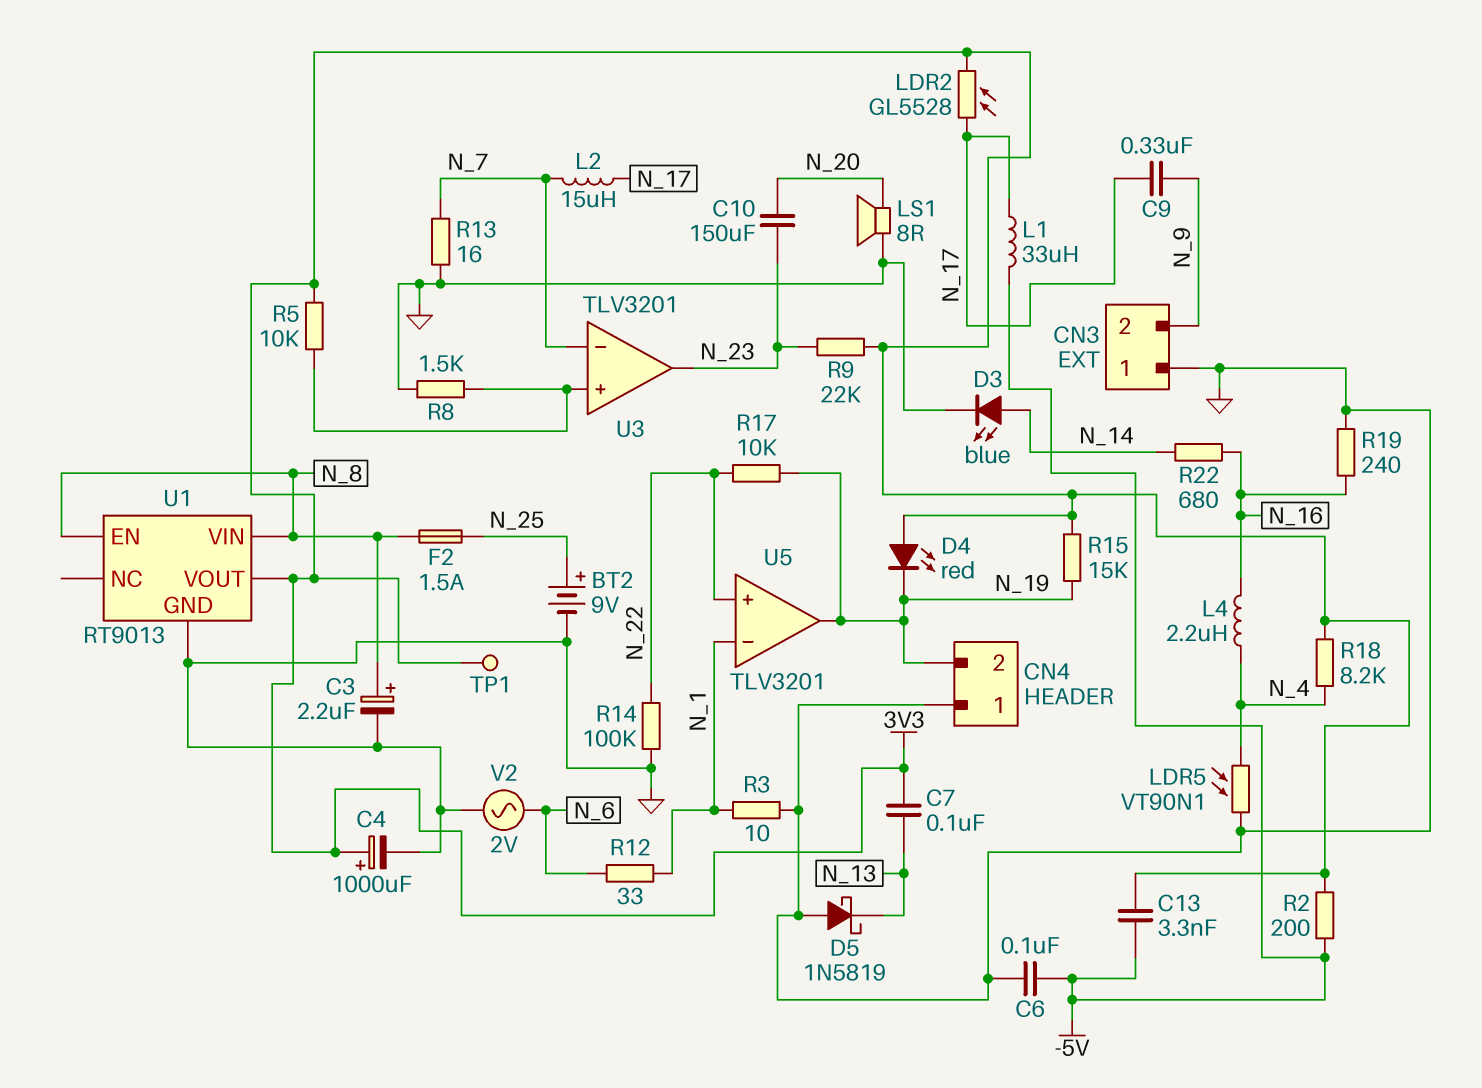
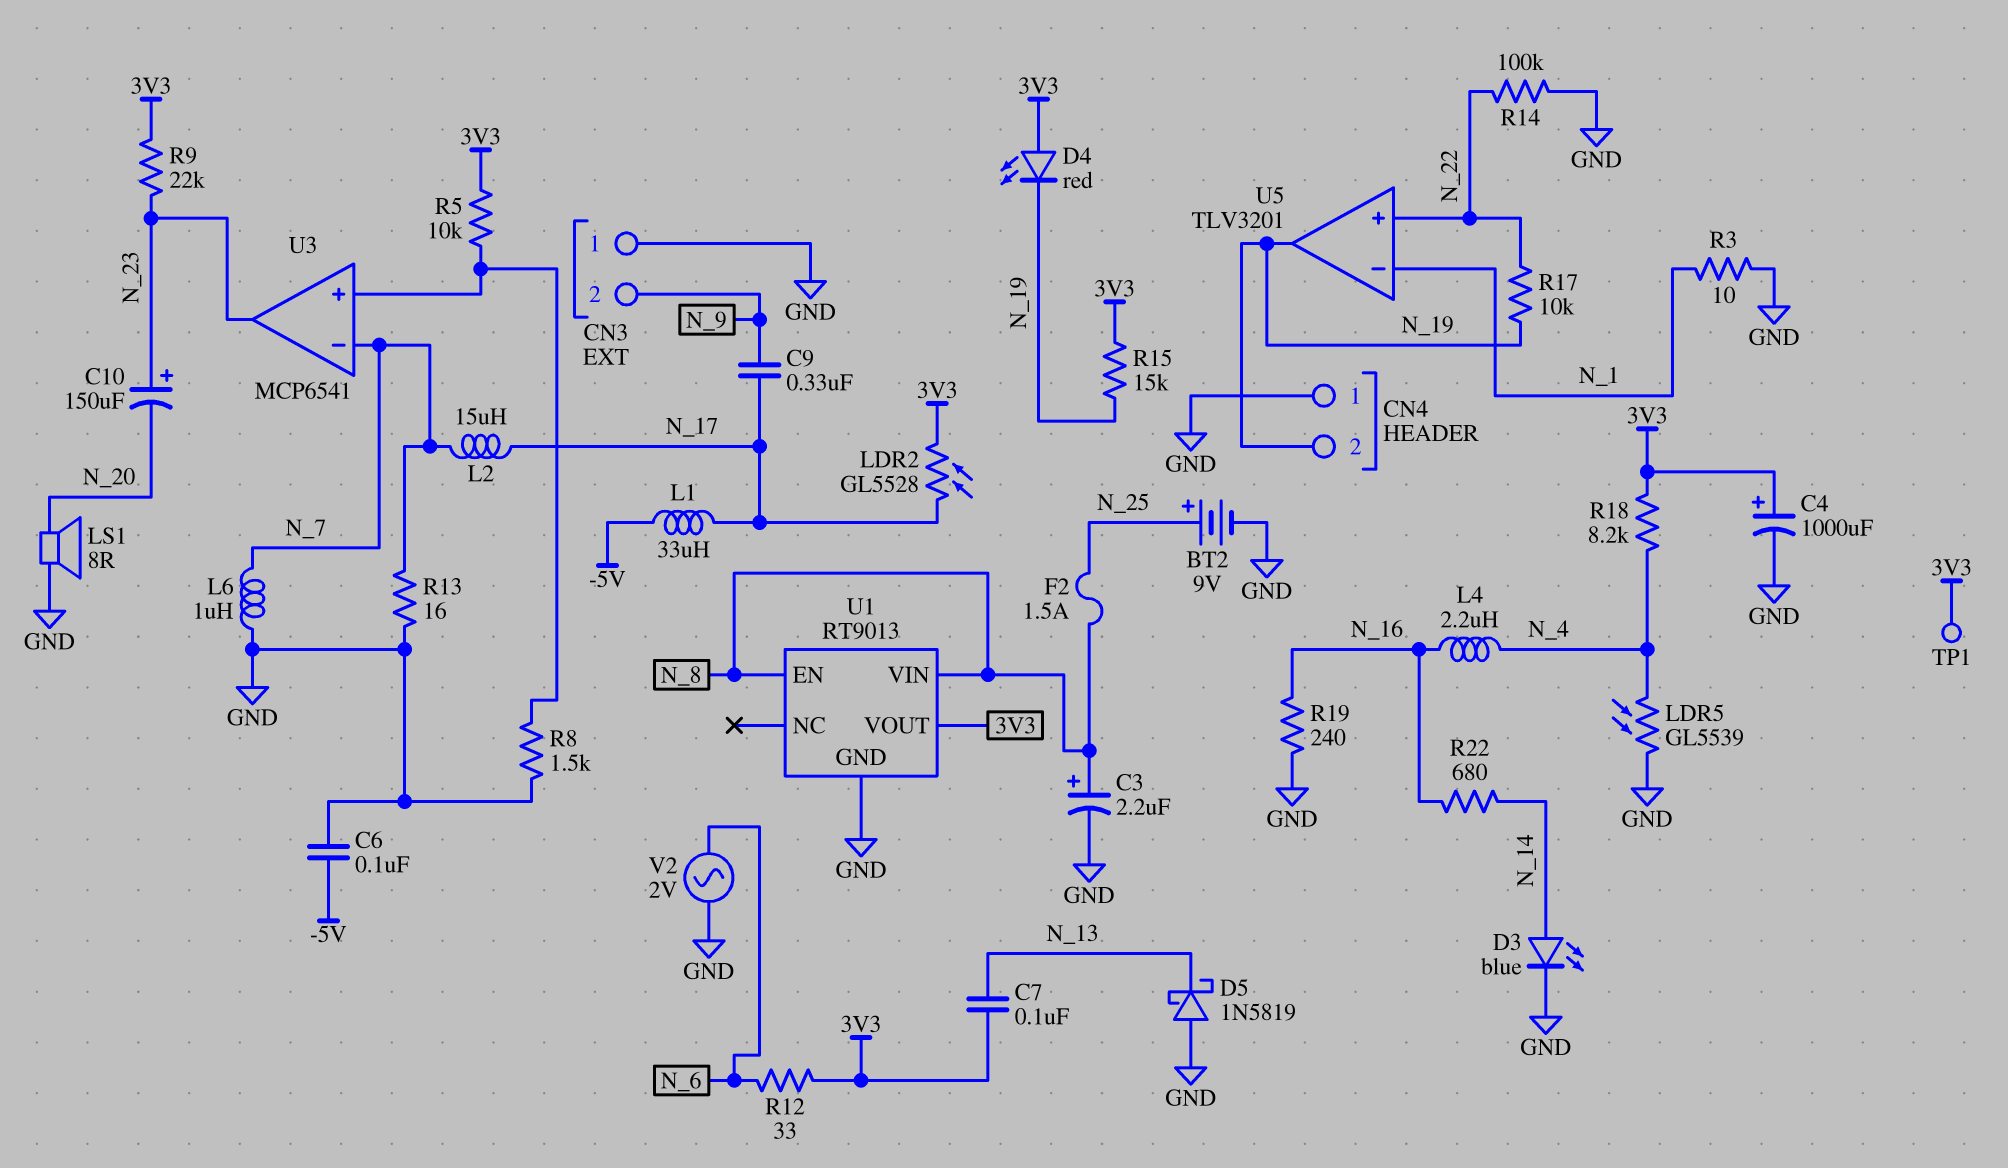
C10: 150uF (N_20, N_23) -> 150uF (plus N_23, minus N_20)
C13: 3.3nF (-5V, 3V3) -> none
L6: none -> 1uH (GND, N_7)
LDR5: VT90N1 (GND, N_4) -> GL5539 (GND, N_4)
R2: 200 (-5V, 3V3) -> none
R12: 33 (N_1, N_6) -> 33 (3V3, N_6)
U3: TLV3201 -> MCP6541

